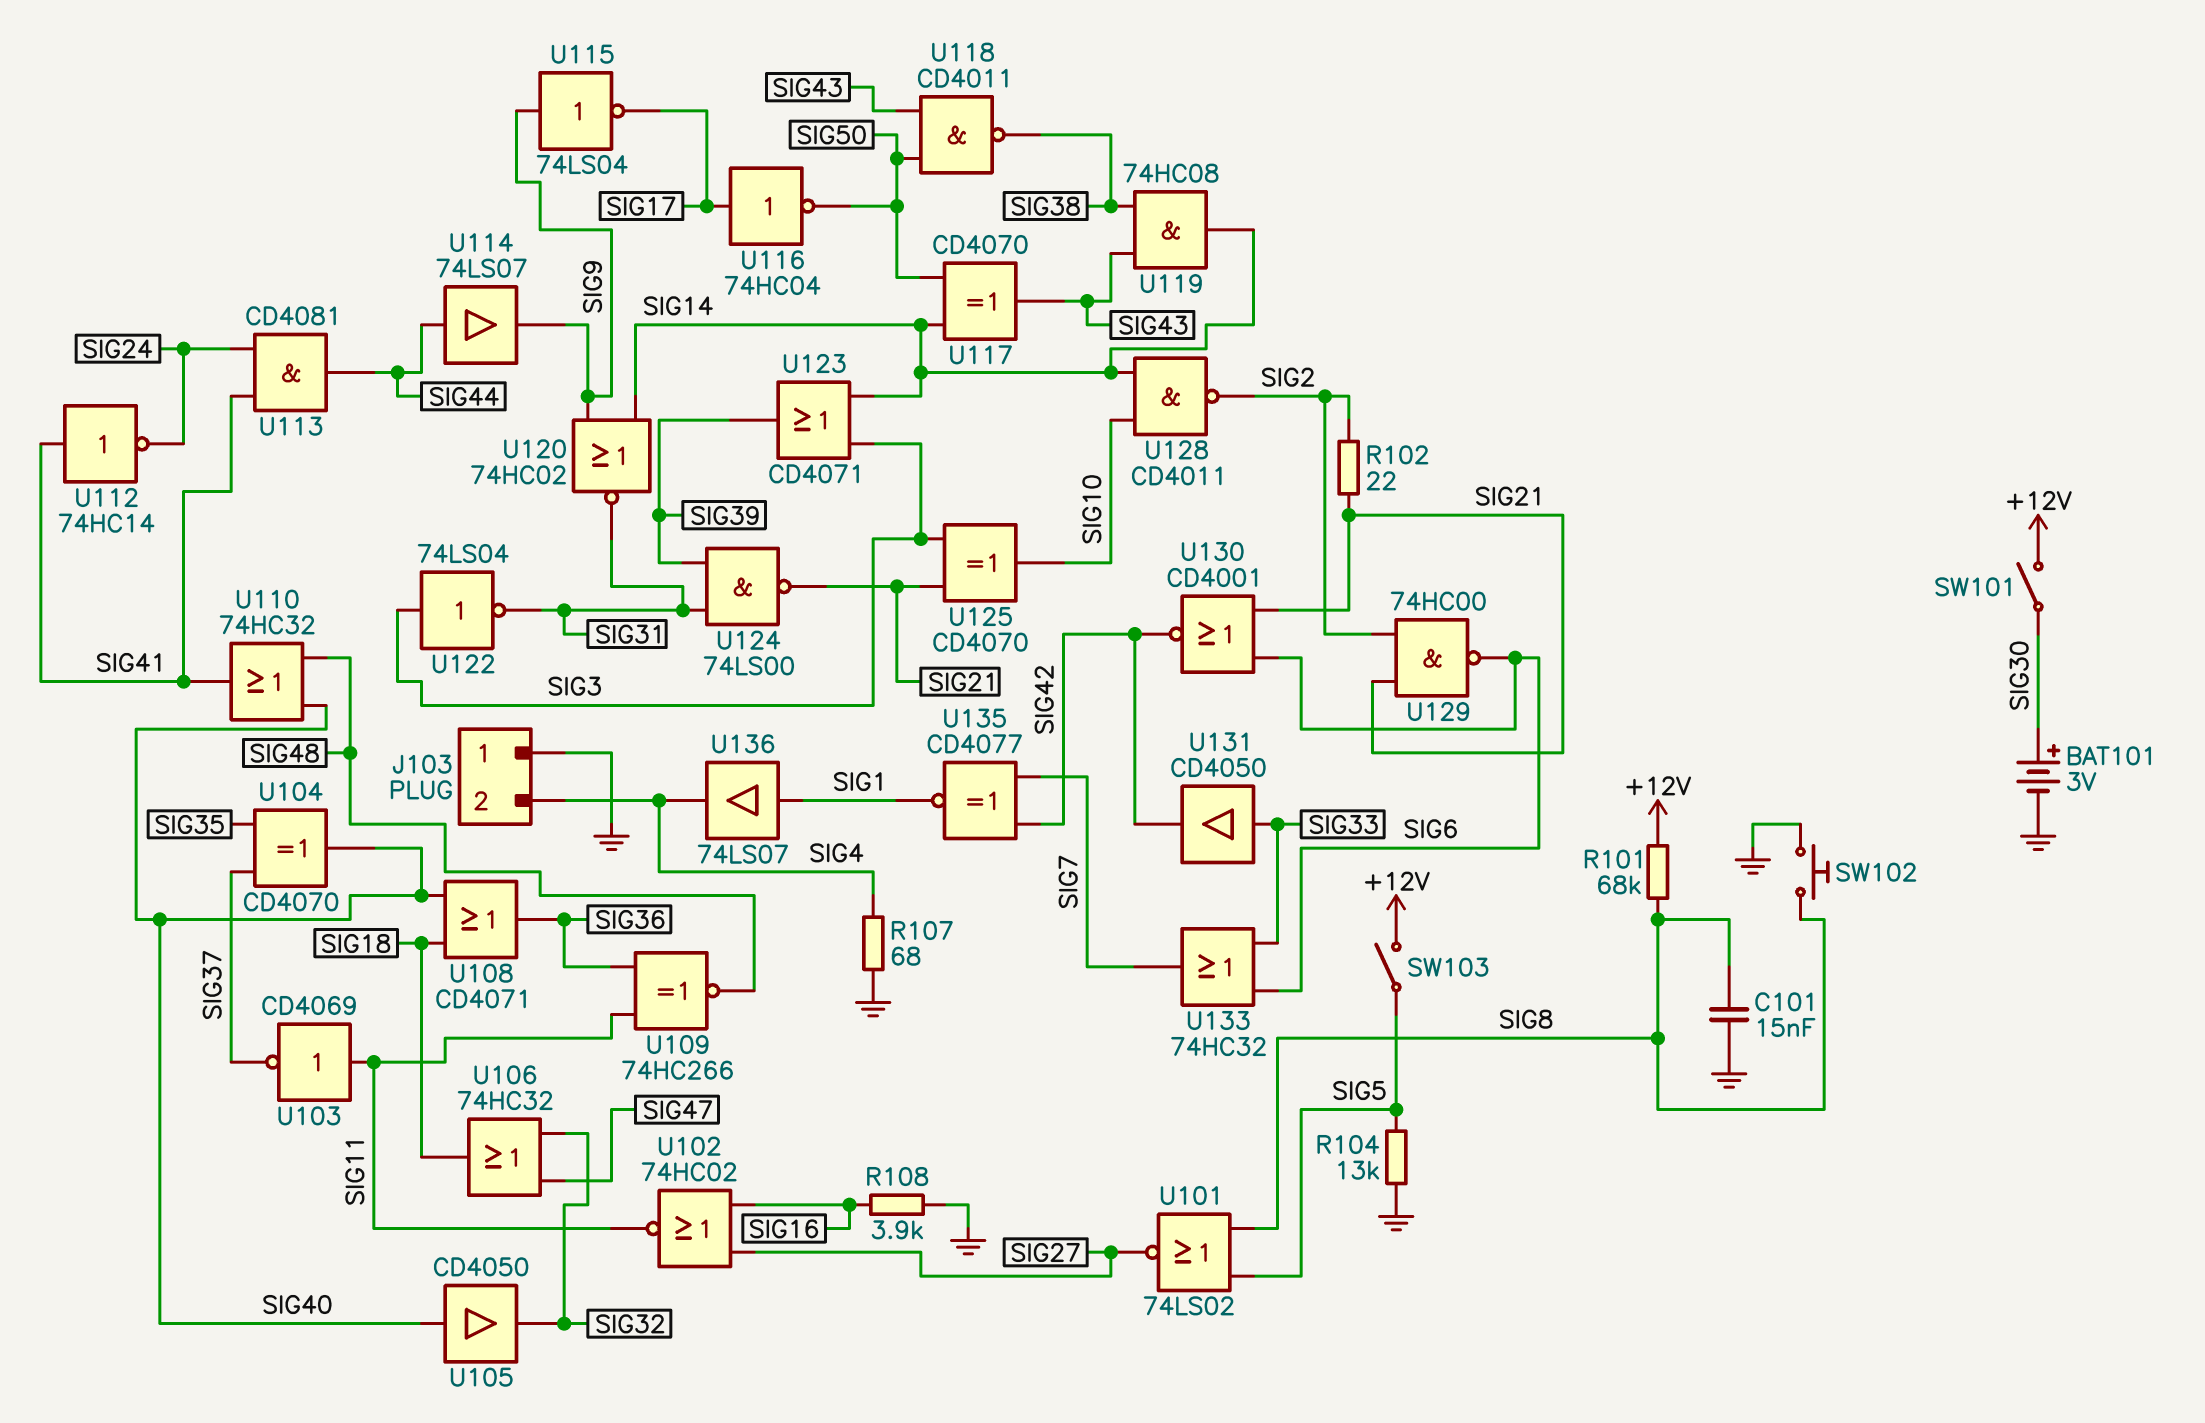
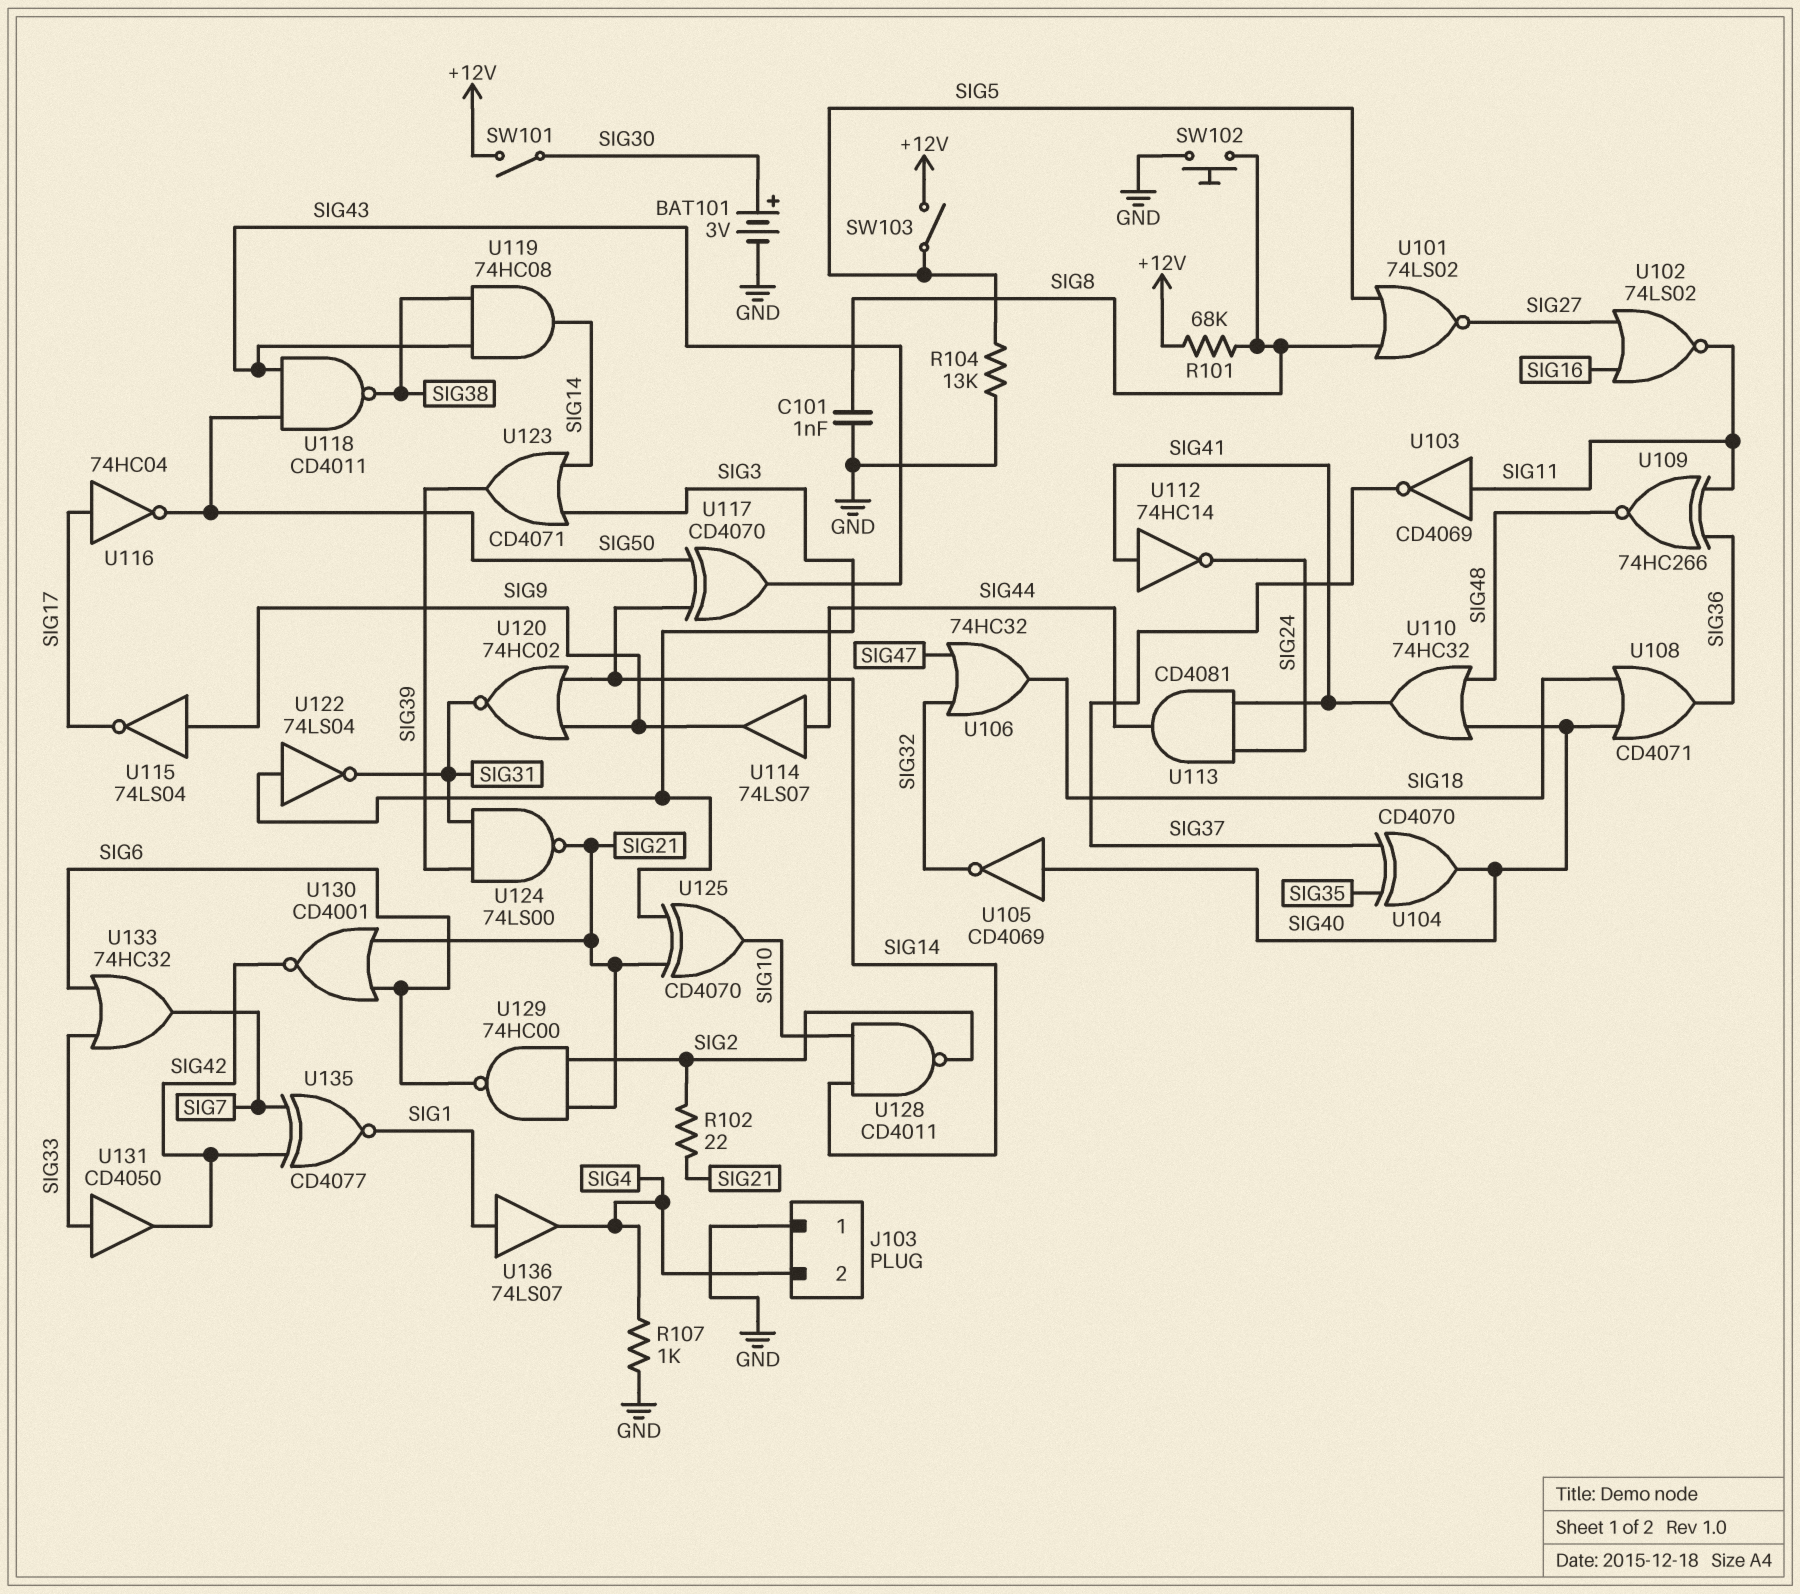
C101: 15nF (GND, SIG8) -> 1nF (GND, SIG8)
R107: 68 (GND, SIG4) -> 1k (GND, SIG4)
R108: 3.9k (GND, SIG16) -> none
U102: NOR 74HC02 (in SIG16, in SIG27, out SIG11) -> NOR 74LS02 (in SIG16, in SIG27, out SIG11)
U105: buffer CD4050 (in SIG40, out SIG32) -> NOT CD4069 (in SIG40, out SIG32)

